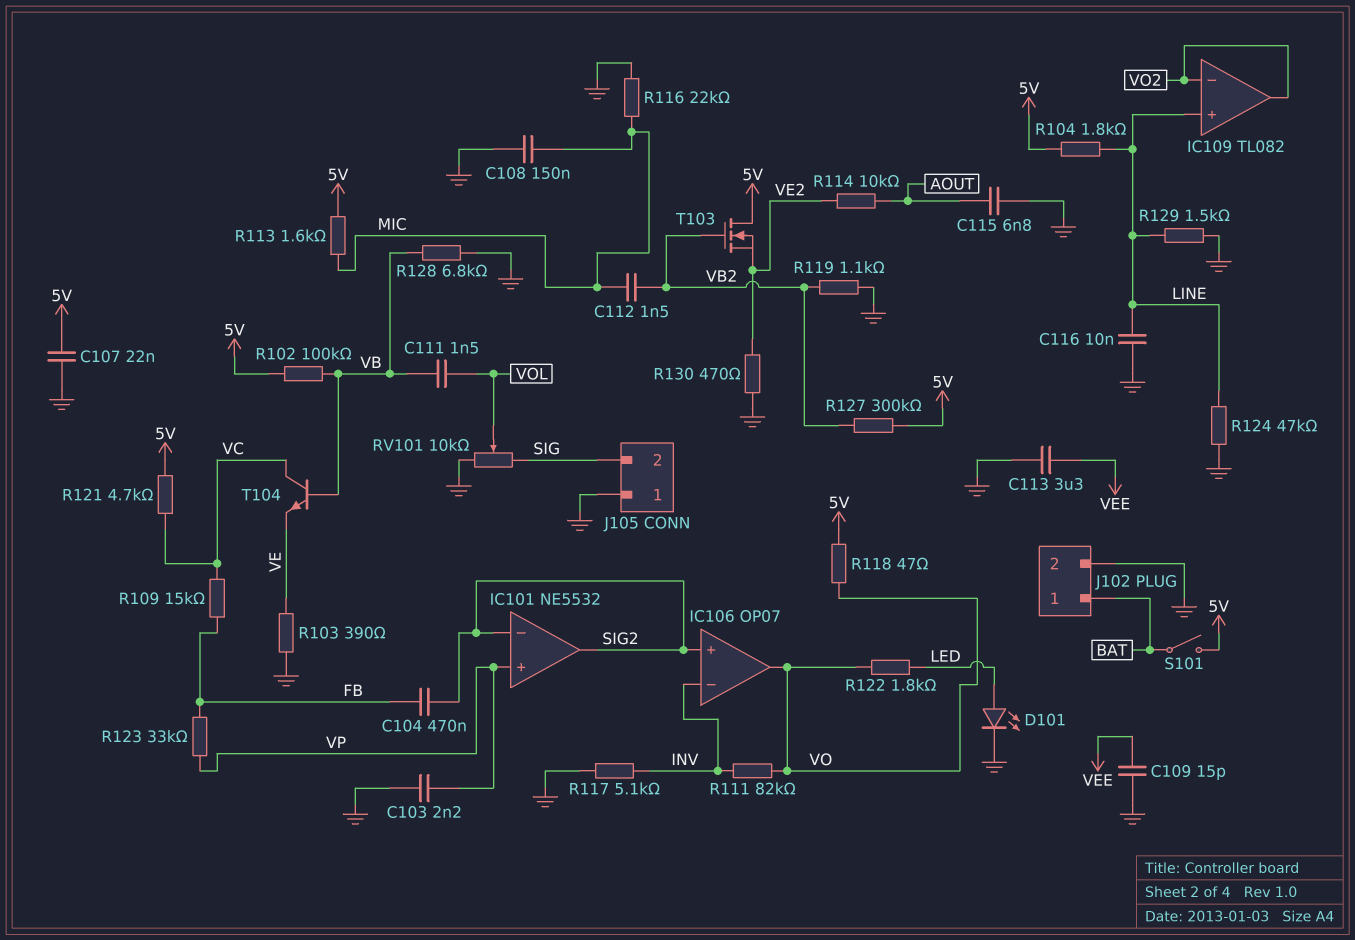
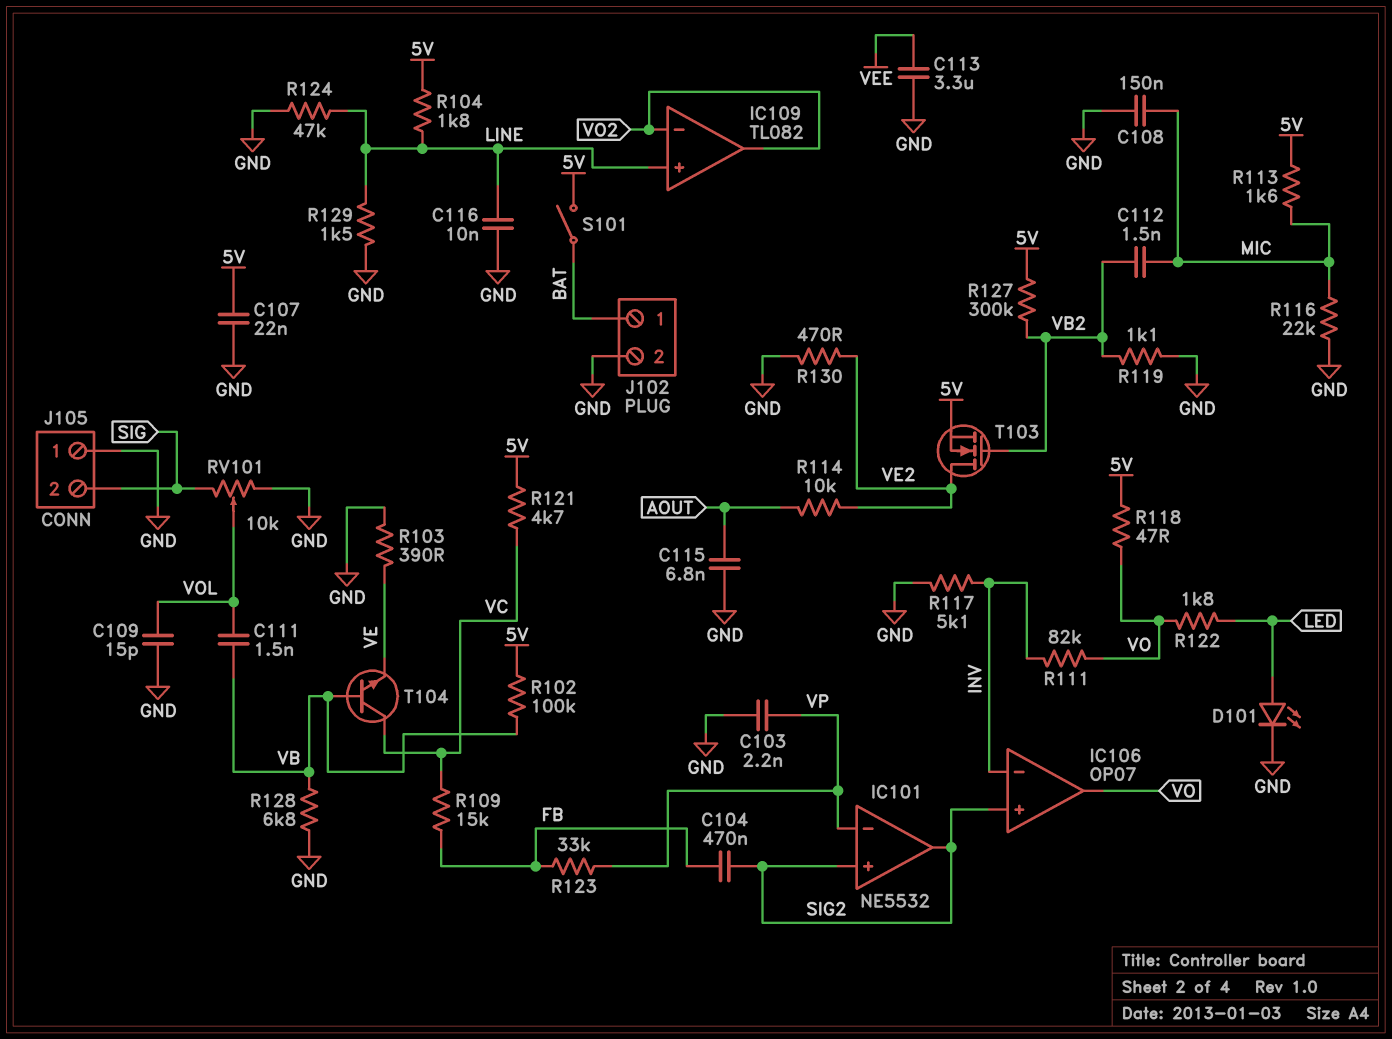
C109: 15pF (GND, VEE) -> 15pF (GND, VOL)
IC101 pin in+: VP -> SIG2
IC101 pin in-: SIG2 -> VP
T103: NMOS (G VB2, D 5V, S VE2) -> NMOS (G VB2, D VE2, S 5V)

